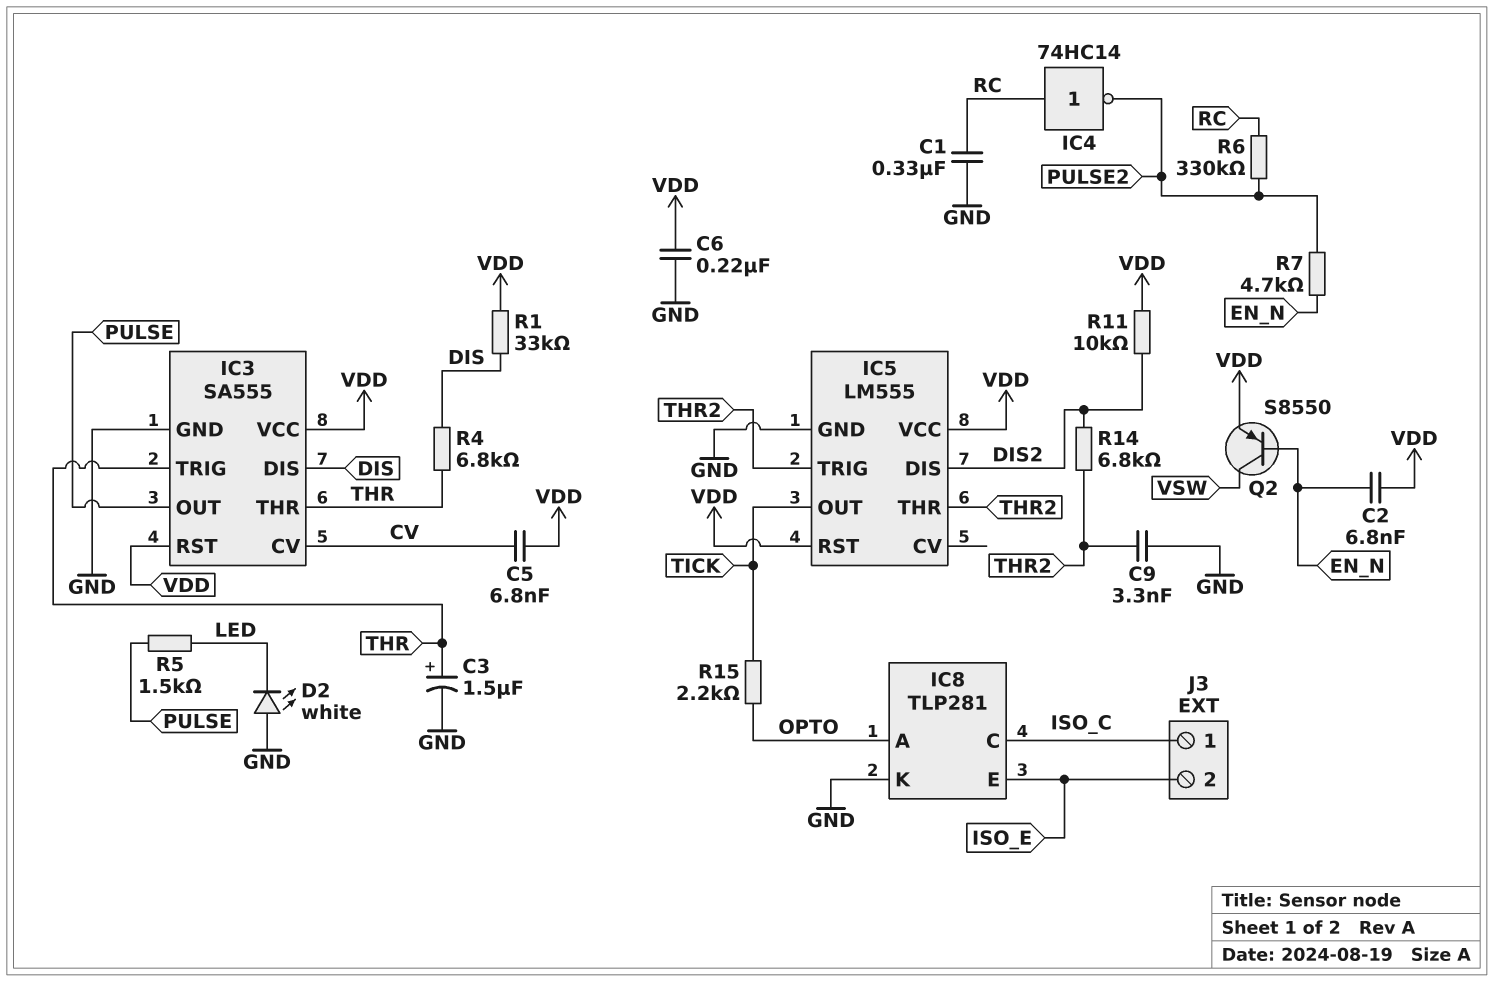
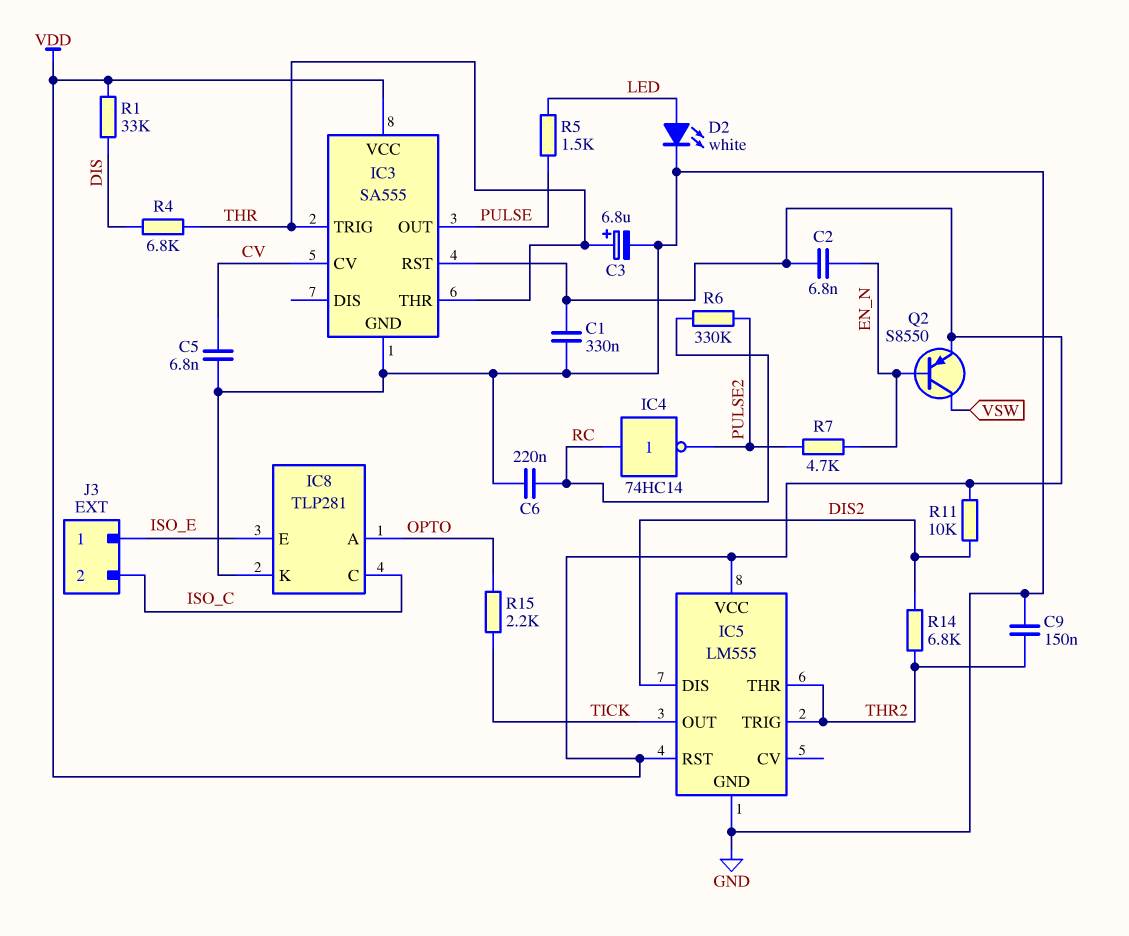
C1: 330nF (GND, RC) -> 330nF (GND, VDD)
C3: 1.5uF (plus THR, minus GND) -> 6.8uF (plus THR, minus GND)
C5: 6.8nF (CV, VDD) -> 6.8nF (CV, GND)
C6: 220nF (GND, VDD) -> 220nF (GND, RC)
C9: 3.3nF (GND, THR2) -> 150nF (GND, THR2)
D2: LED white (A GND, K LED) -> LED white (A LED, K GND)
IC3 pin DIS: DIS -> none
J3 pin 1: ISO_C -> ISO_E
J3 pin 2: ISO_E -> ISO_C

